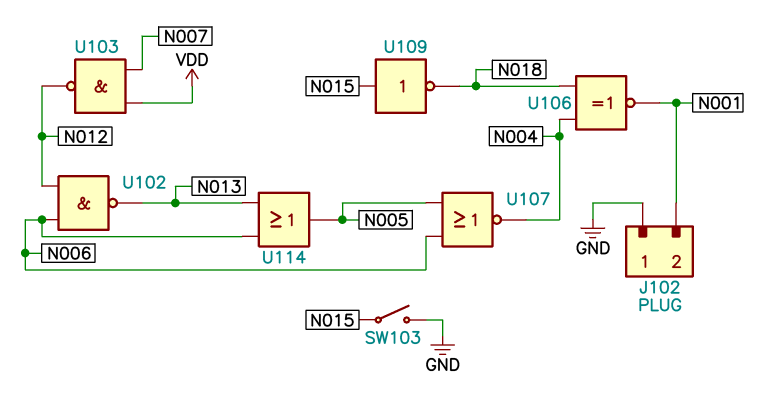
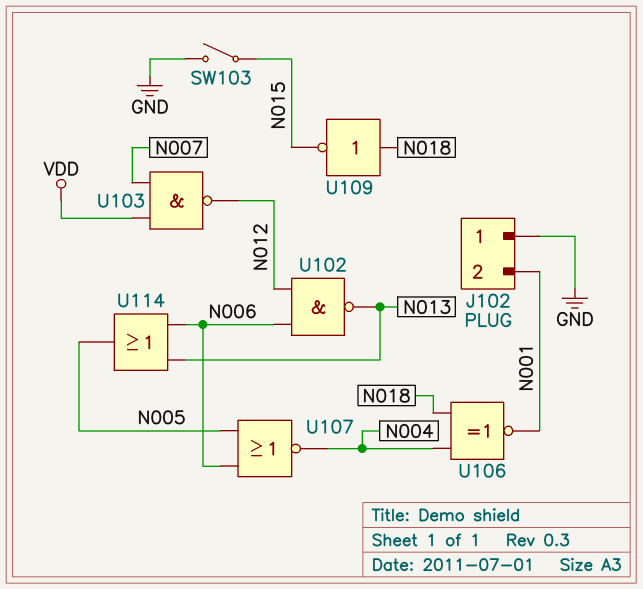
U109: NOT (in N015, out N018) -> NOT (in N018, out N015)

